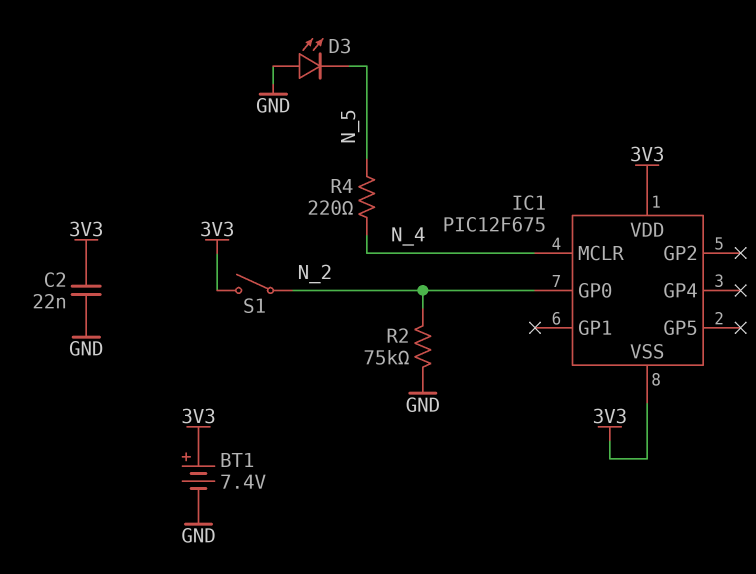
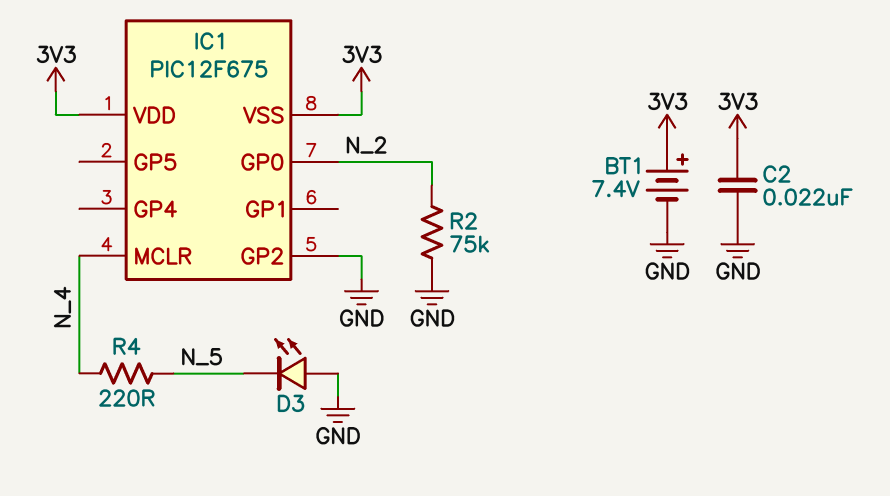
IC1 pin GP2: none -> GND
S1: switch (3V3, N_2) -> none

